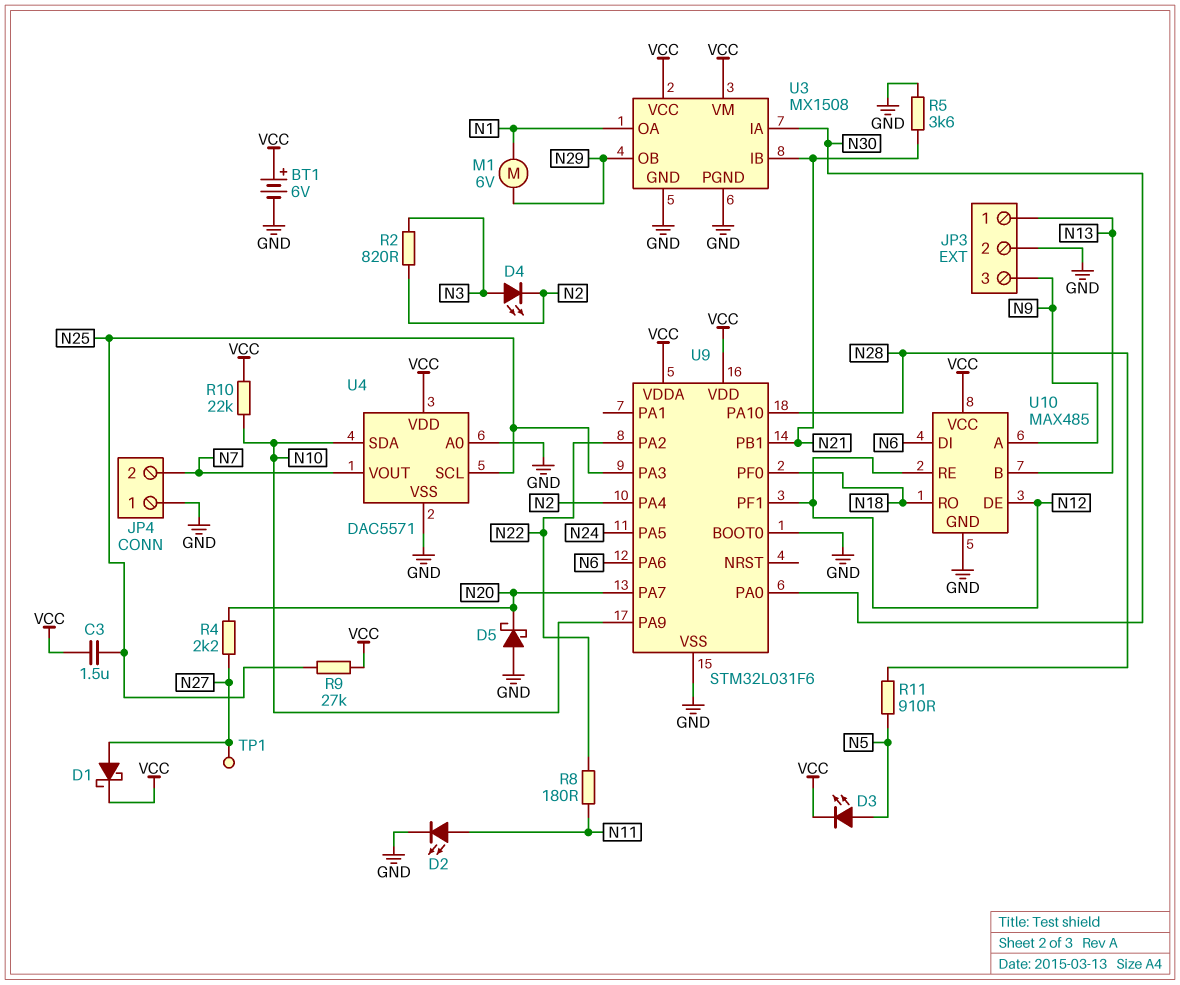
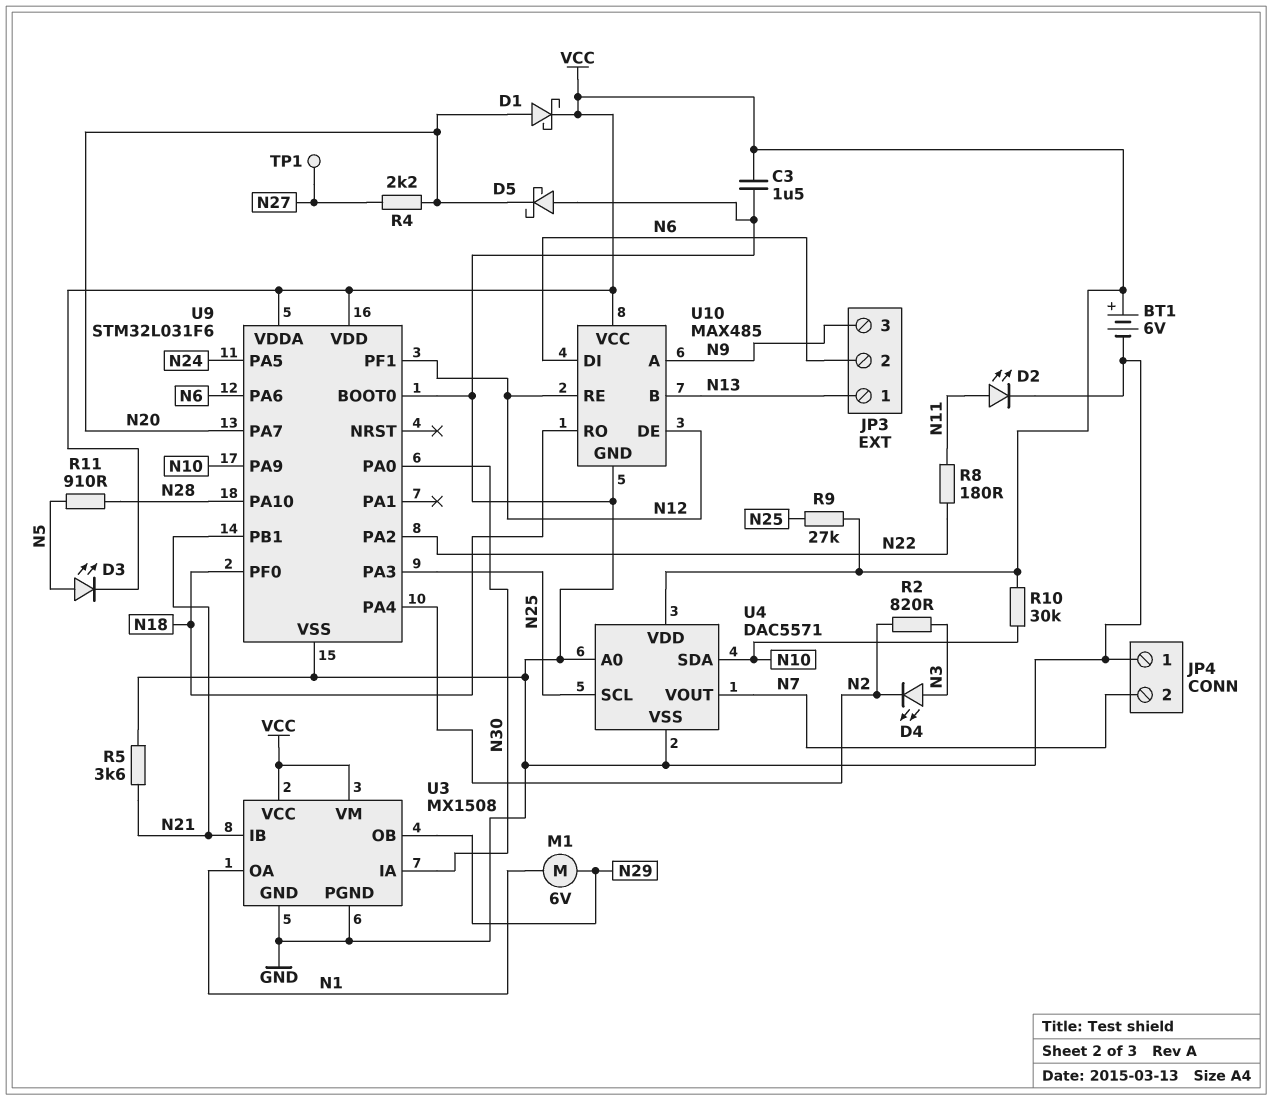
C3: 1.5uF (N25, VCC) -> 1.5uF (GND, VCC)
D1: schottky (A N27, K VCC) -> schottky (A N20, K VCC)
JP3 pin 2: GND -> N6
R10: 22k (N10, VCC) -> 30k (N10, VCC)

